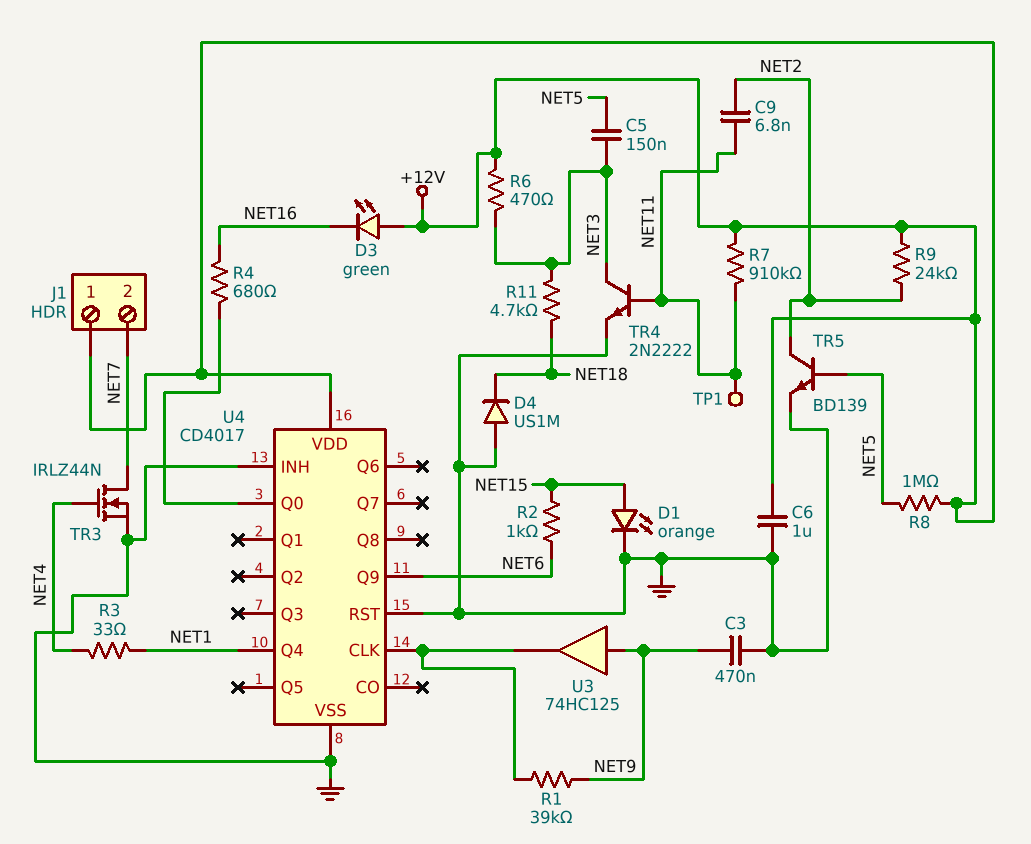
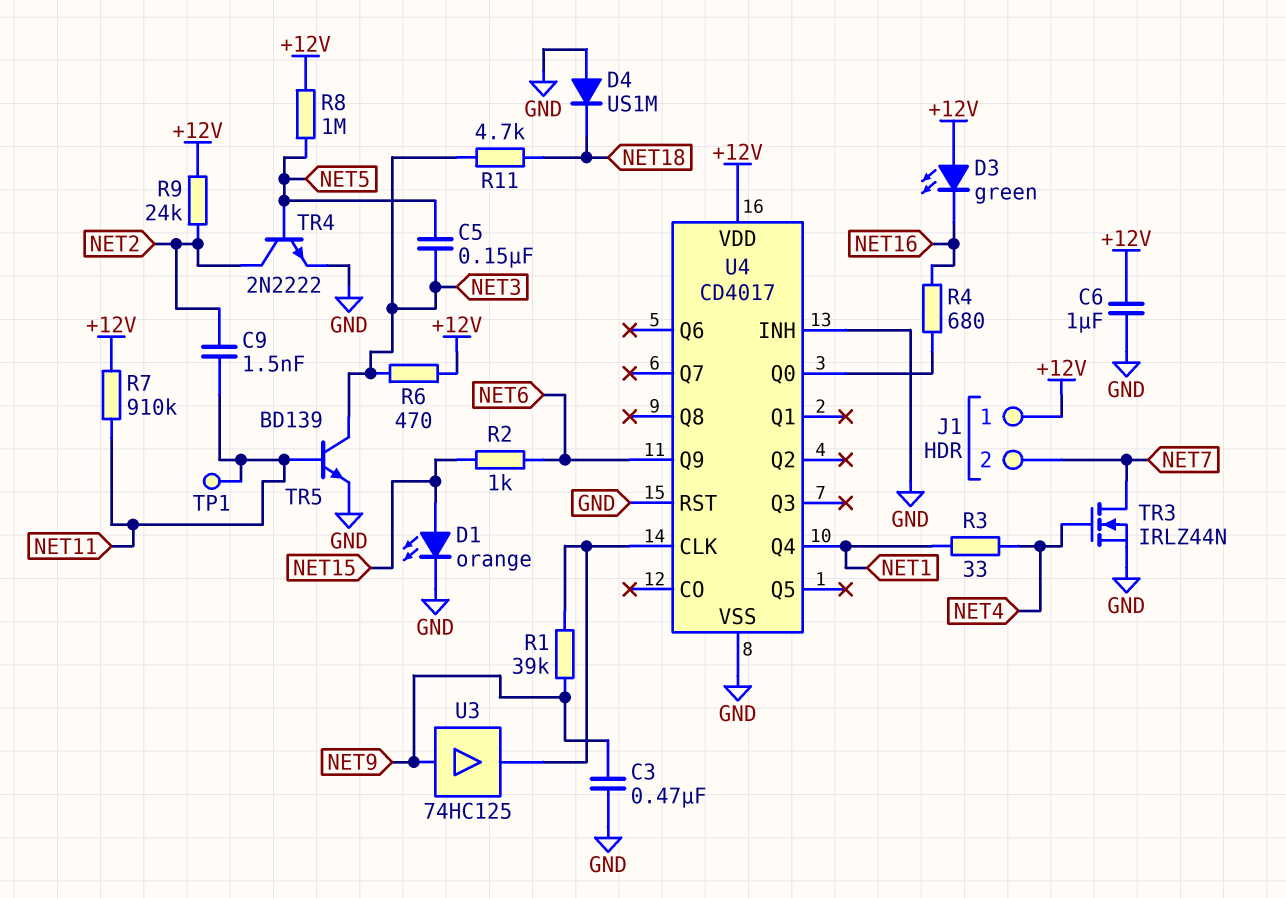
C9: 6.8nF (NET2, NET11) -> 1.5nF (NET2, NET11)
TR4: NPN 2N2222 (B NET11, C NET3, E GND) -> NPN 2N2222 (B NET5, C NET2, E GND)
TR5: NPN BD139 (B NET5, C NET2, E GND) -> NPN BD139 (B NET11, C NET3, E GND)

